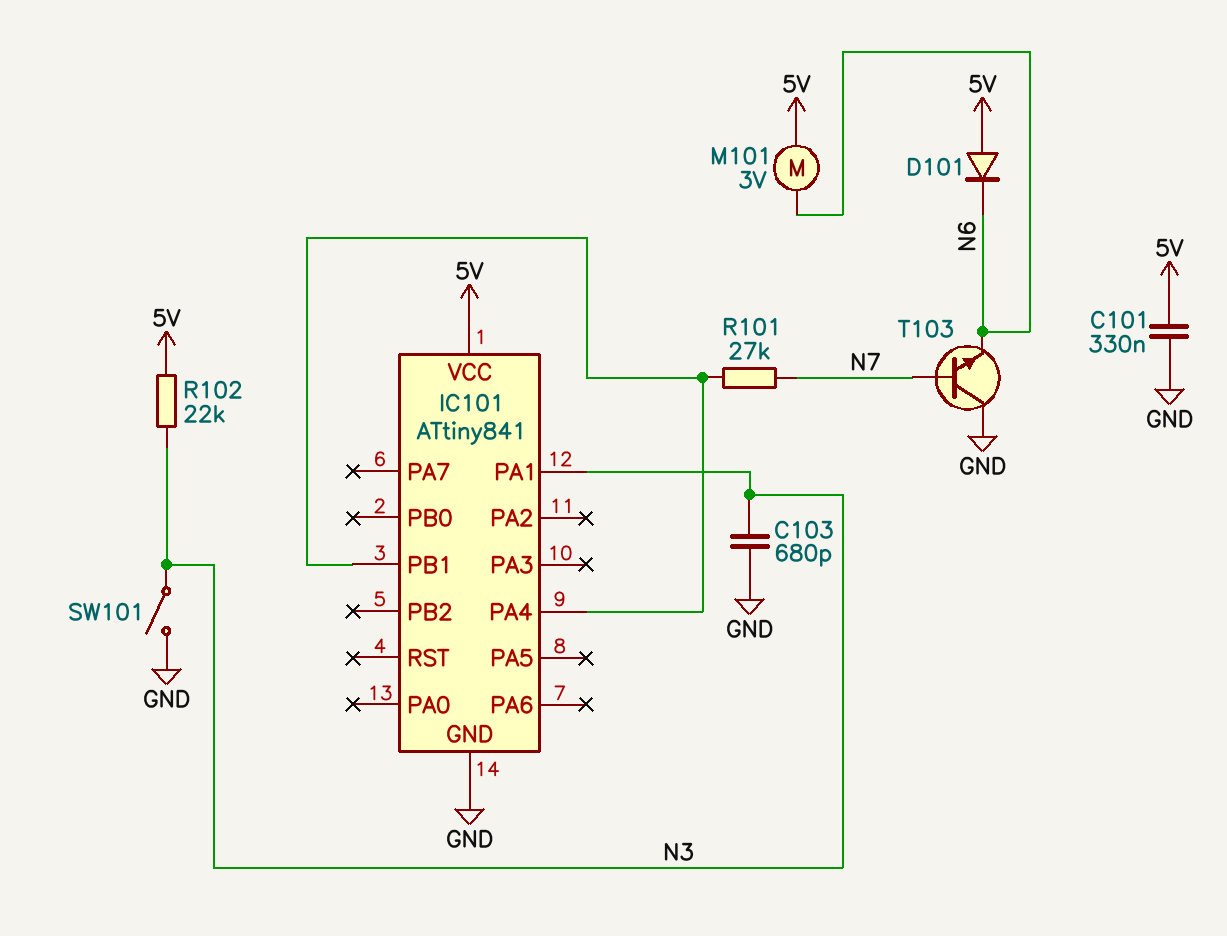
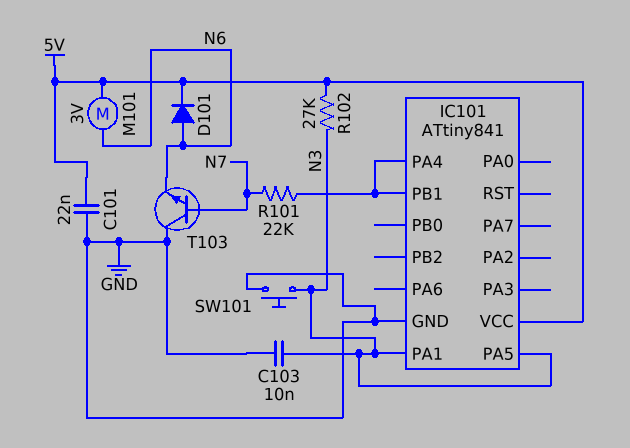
C101: 330nF (5V, GND) -> 22nF (5V, GND)
C103: 680pF (GND, N3) -> 10nF (GND, N3)
D101: diode (A 5V, K N6) -> diode (A N6, K 5V)
IC101 pin PA5: none -> N3
R101: 27k (IC101/PA4, N7) -> 22k (IC101/PA4, N7)
R102: 22k (5V, N3) -> 27k (5V, N3)
SW101: switch (GND, N3) -> button (GND, N3)

